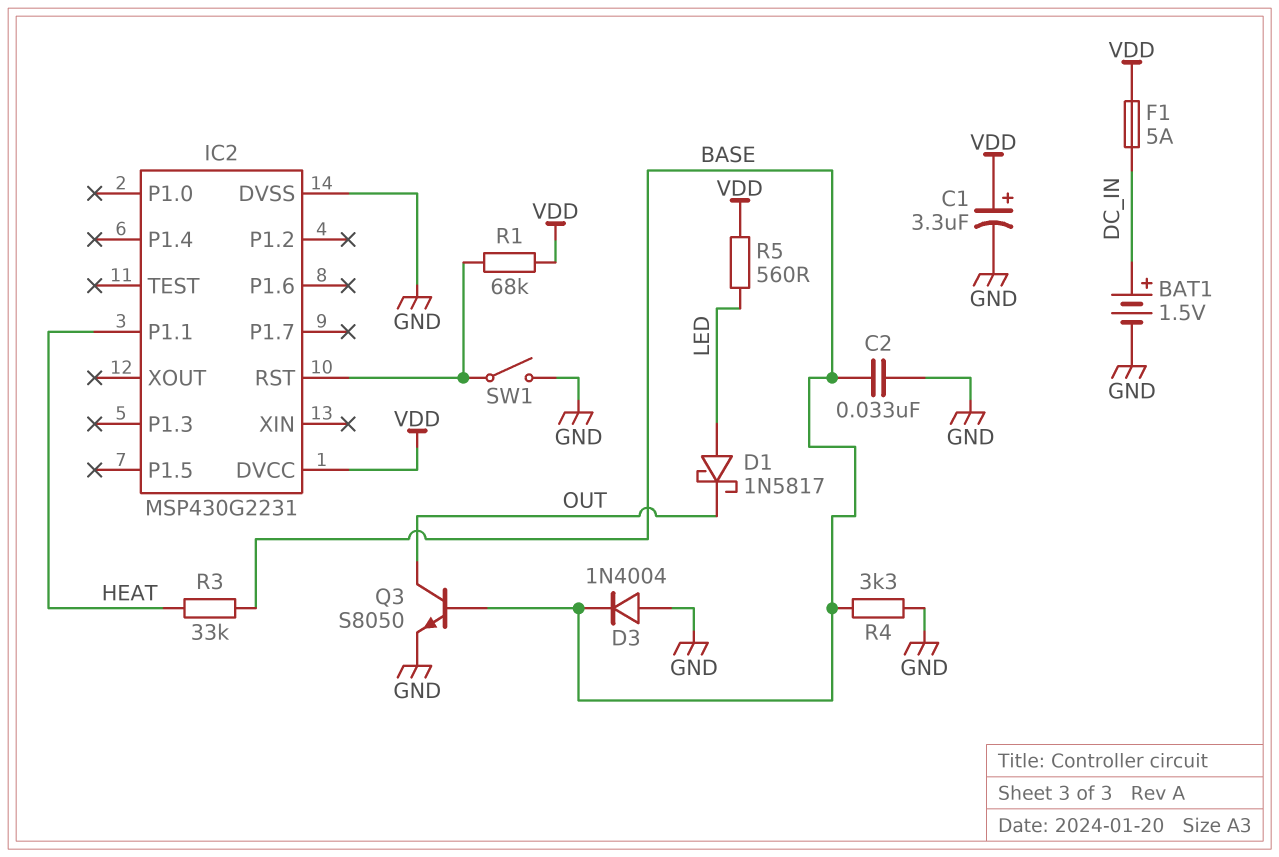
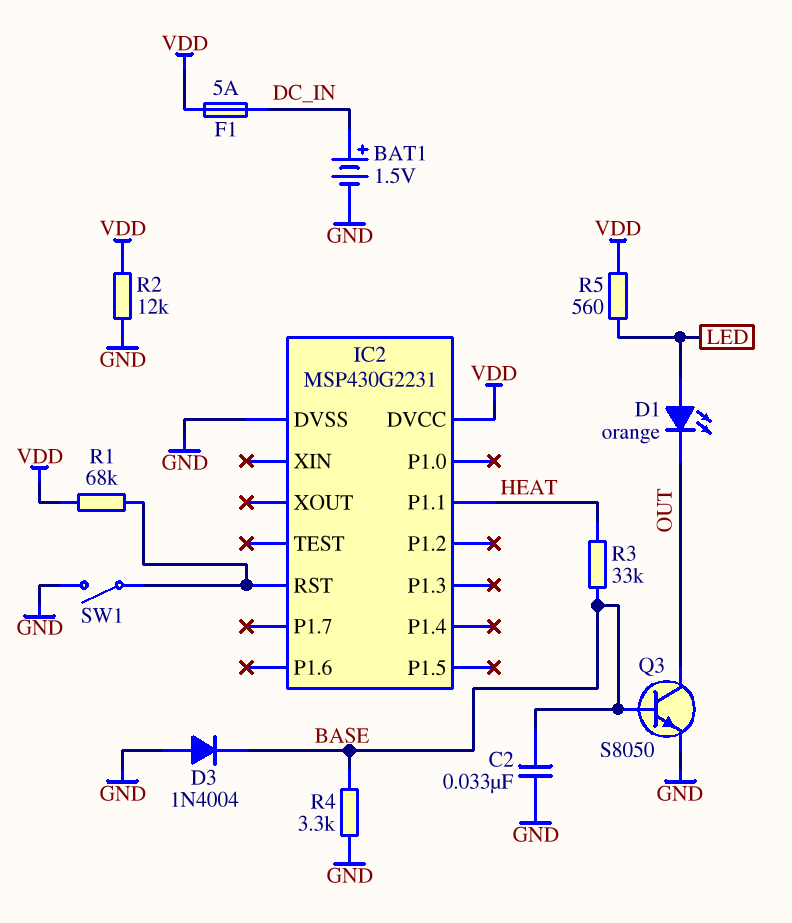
C1: 3.3uF (plus VDD, minus GND) -> none
D1: schottky 1N5817 (A LED, K OUT) -> LED orange (A LED, K OUT)
R2: none -> 12k (GND, VDD)

